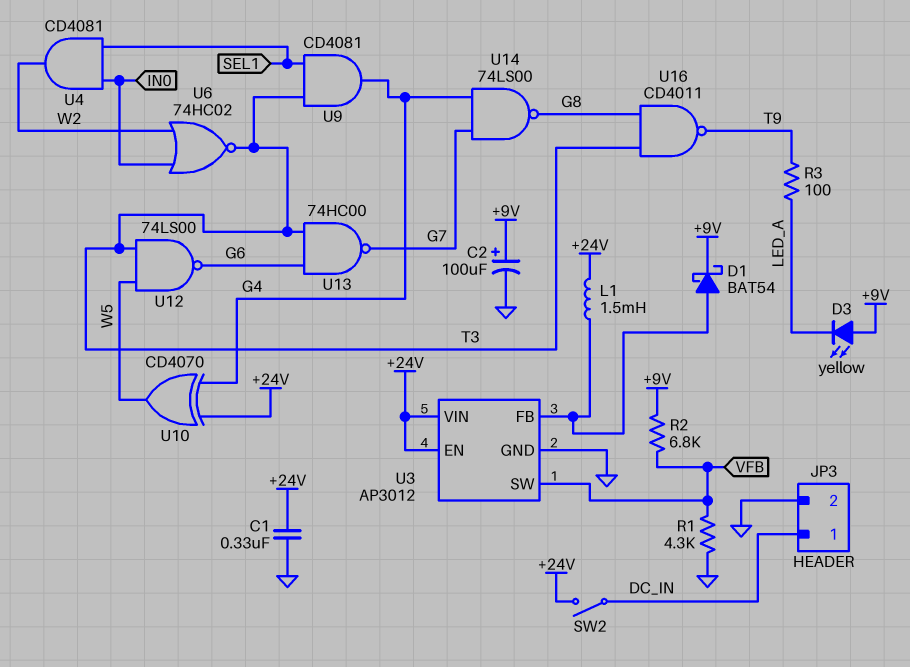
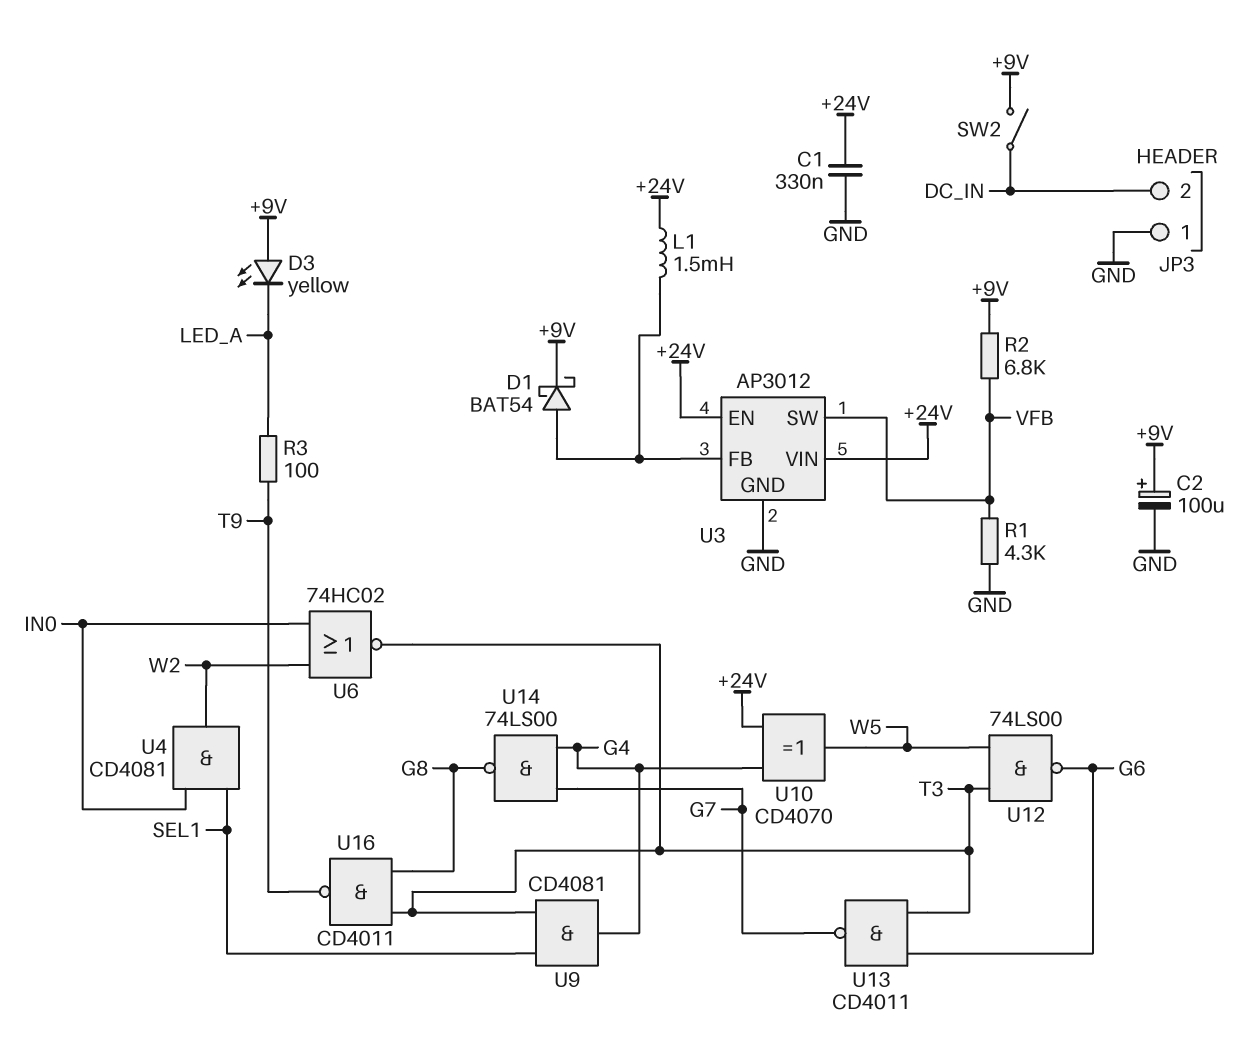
JP3 pin 1: DC_IN -> GND
JP3 pin 2: GND -> DC_IN
SW2: switch (+24V, DC_IN) -> switch (+9V, DC_IN)
U13: NAND 74HC00 (in G6, in T3, out G7) -> NAND CD4011 (in G6, in T3, out G7)

